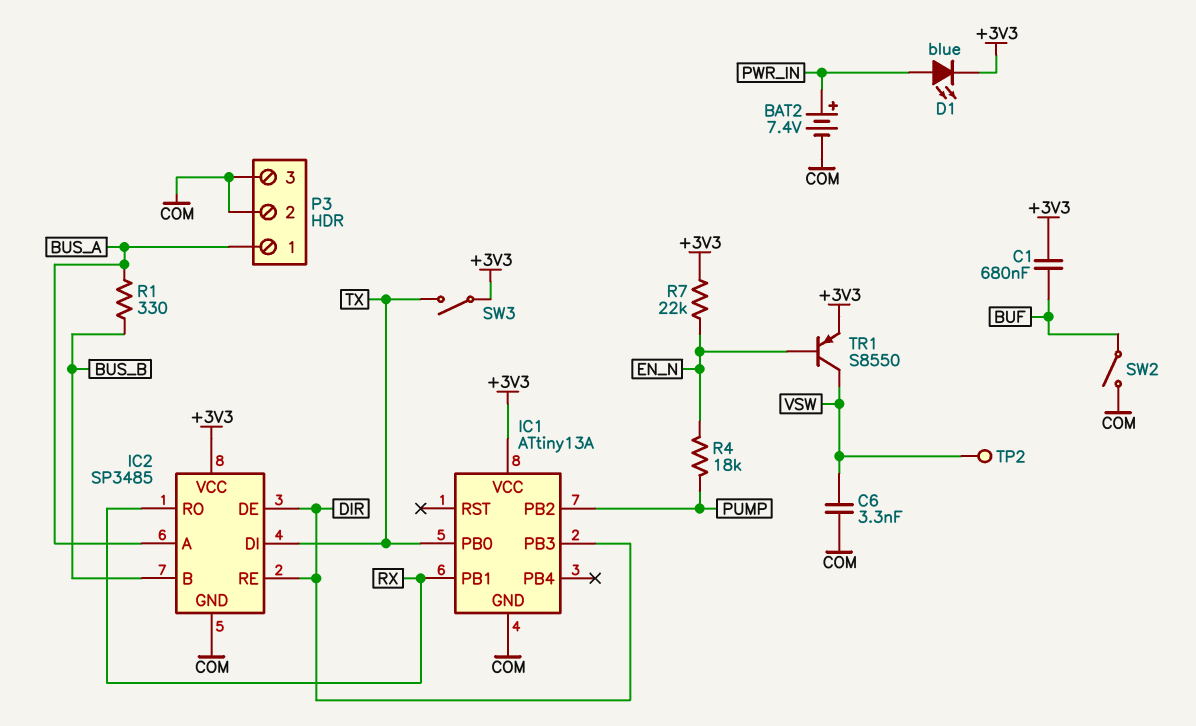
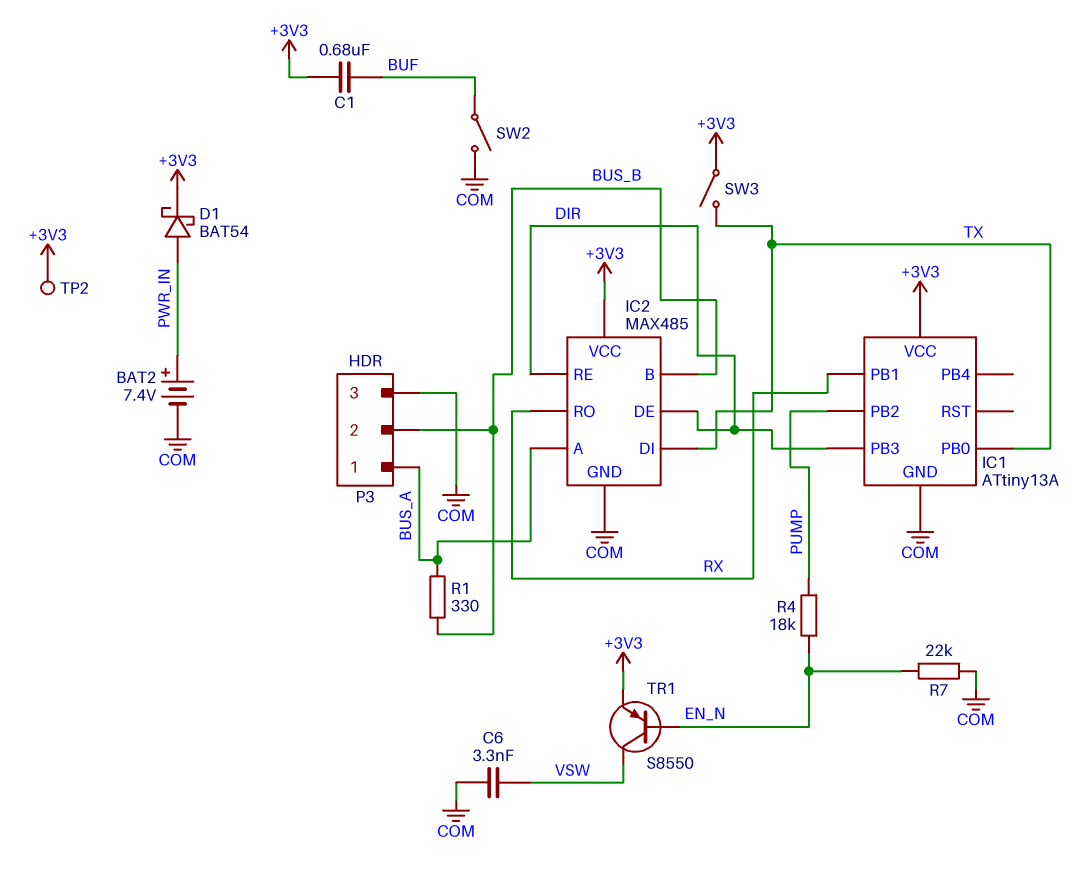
D1: LED blue (A PWR_IN, K +3V3) -> schottky BAT54 (A PWR_IN, K +3V3)
IC2: SP3485 -> MAX485
P3 pin 2: COM -> BUS_B
R7: 22k (+3V3, EN_N) -> 22k (COM, EN_N)
TP2: test point (VSW) -> test point (+3V3)

